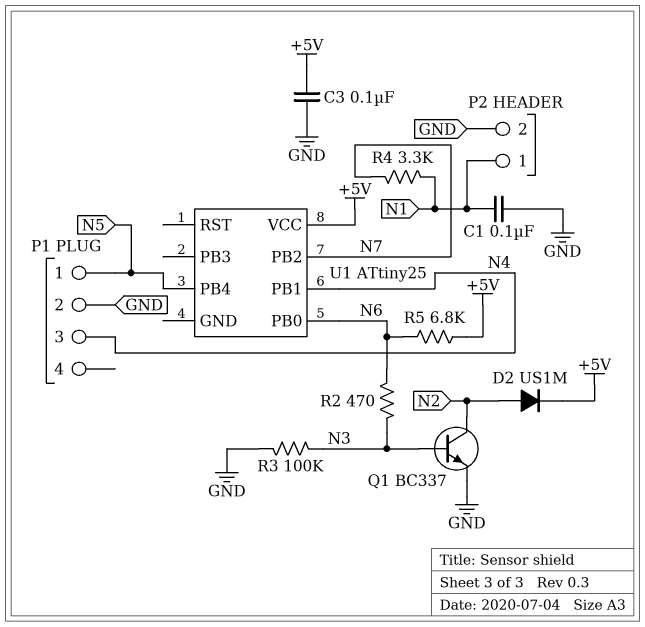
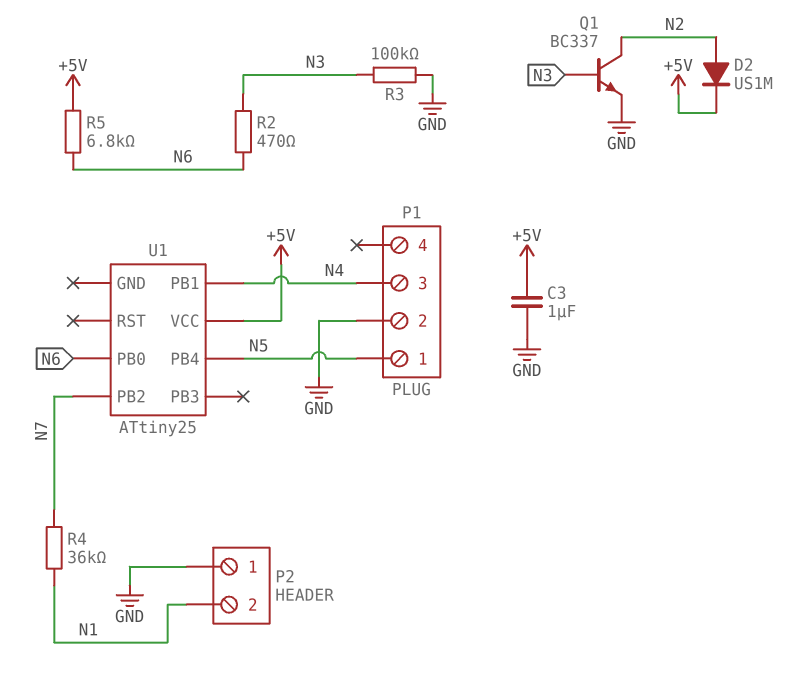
C1: 100nF (GND, N1) -> none
C3: 100nF (+5V, GND) -> 1uF (+5V, GND)
P2 pin 1: N1 -> GND
P2 pin 2: GND -> N1
R4: 3.3k (N1, N7) -> 36k (N1, N7)

